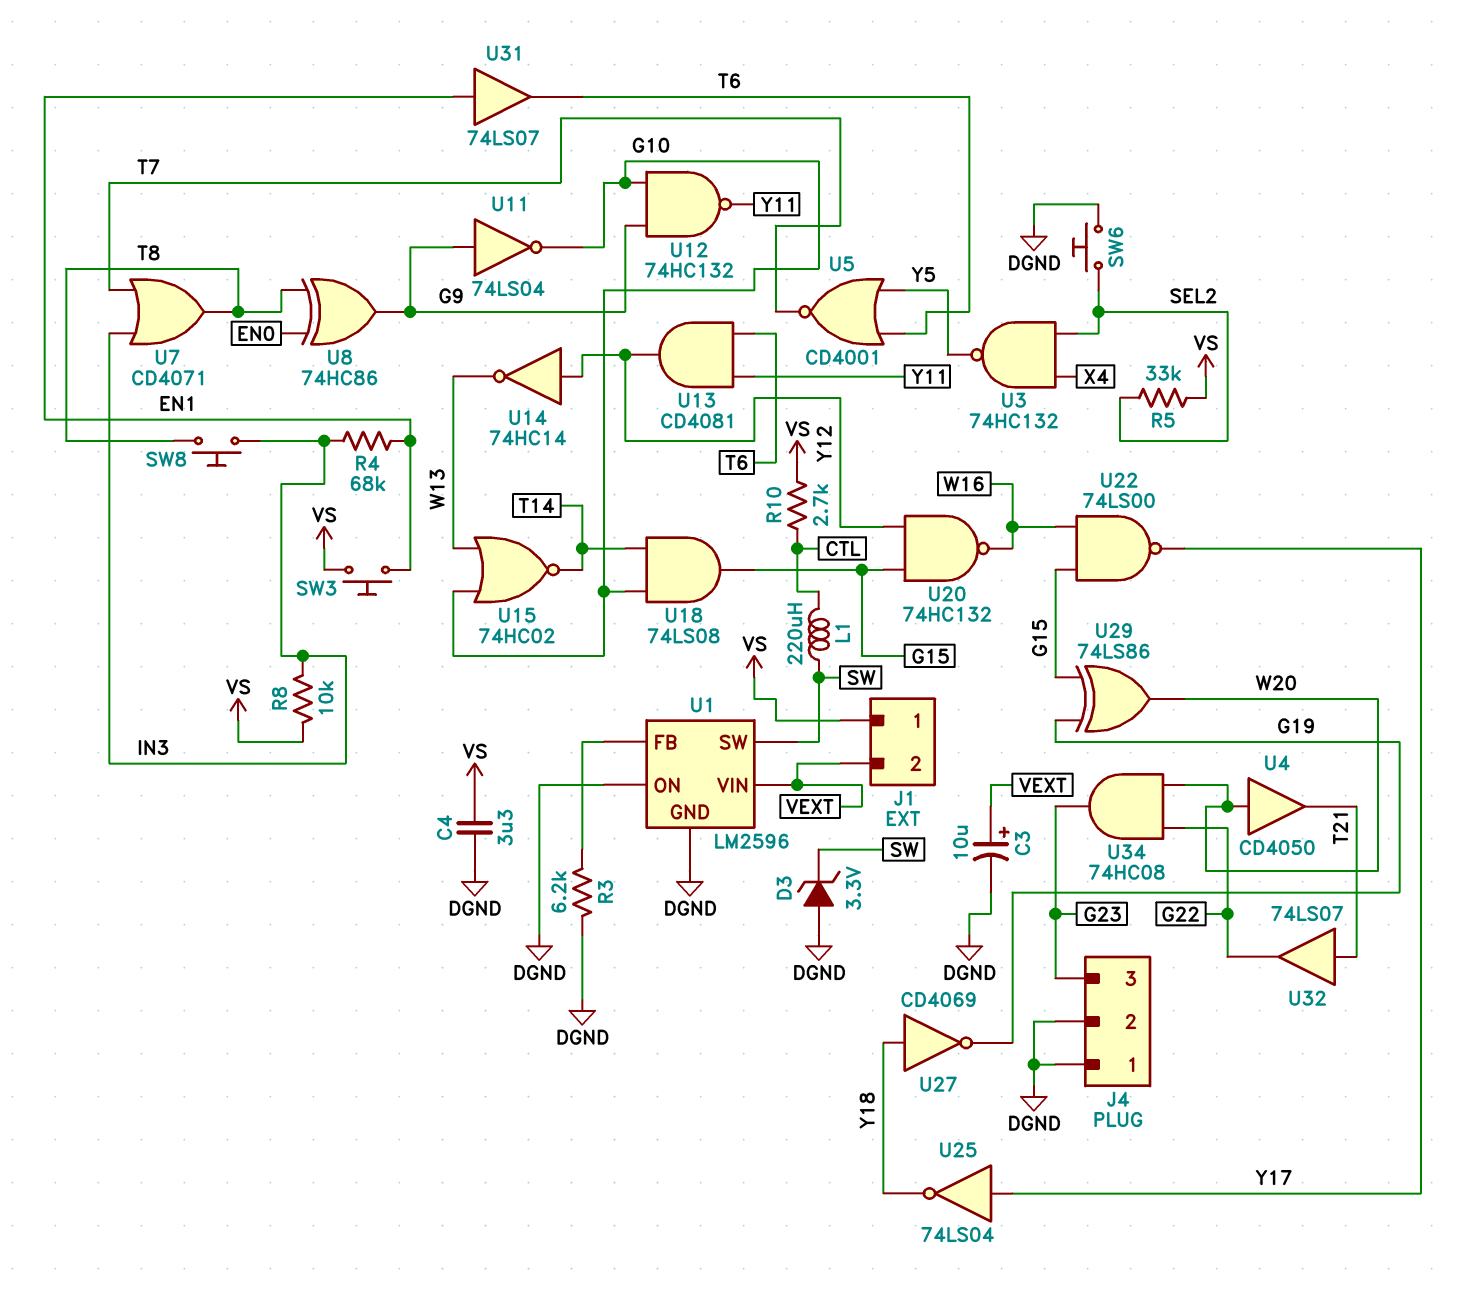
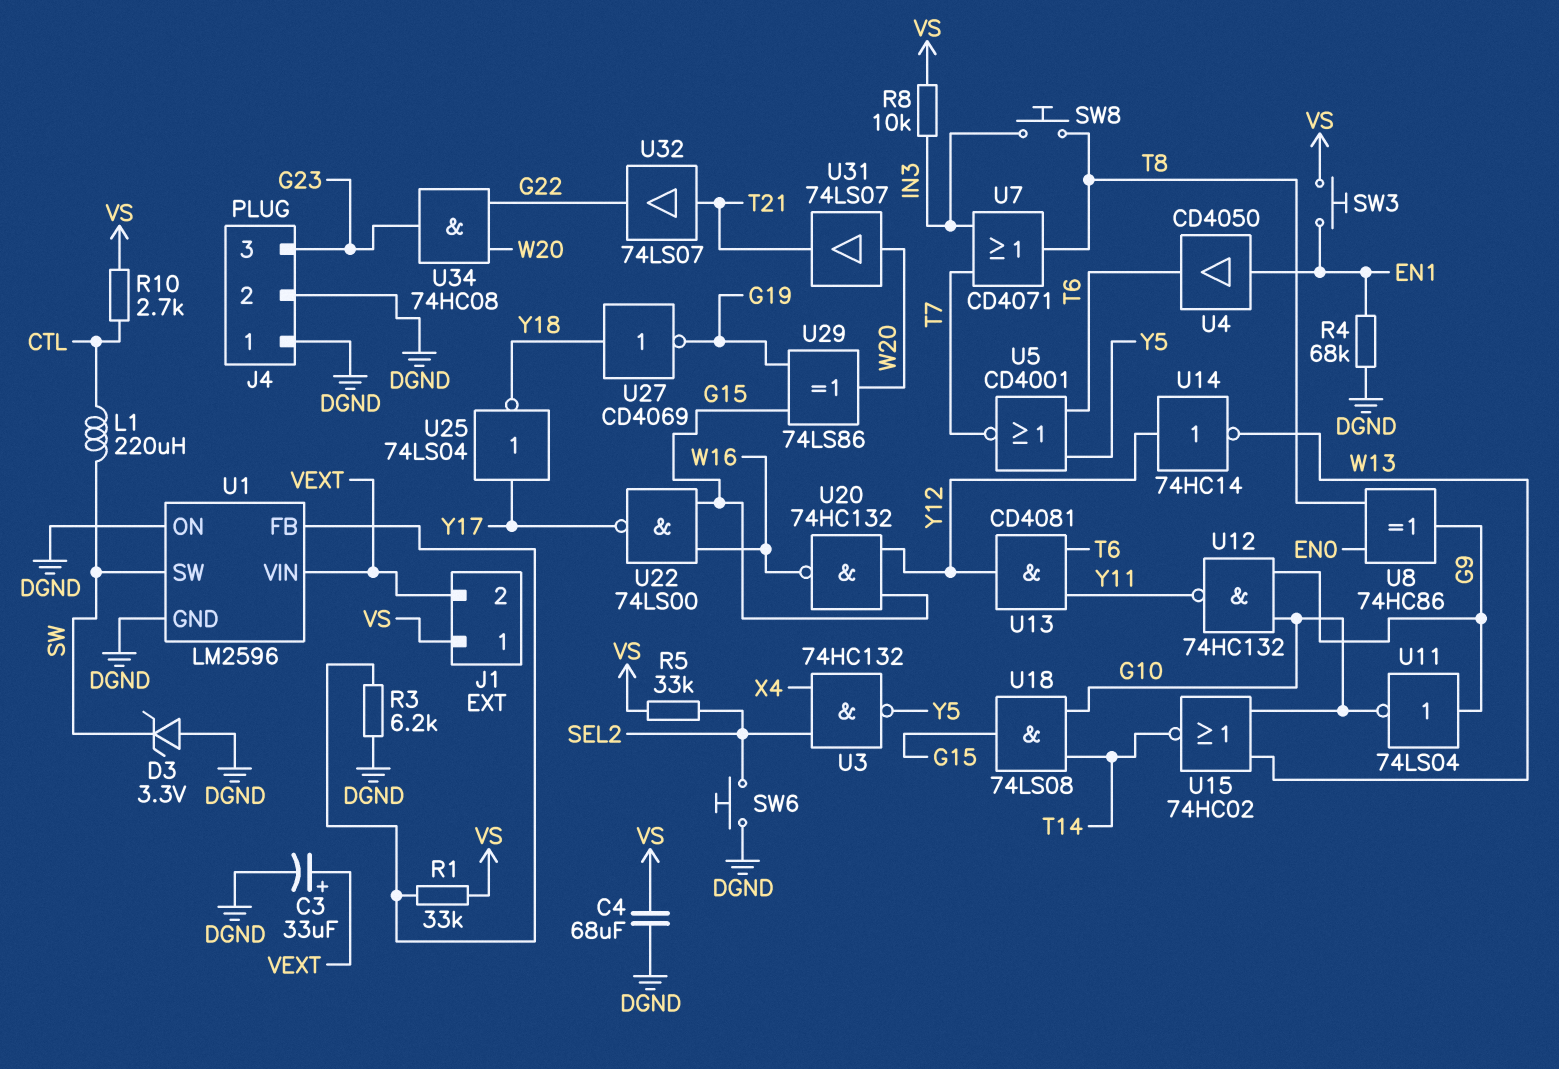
C3: 10uF (plus VEXT, minus DGND) -> 33uF (plus VEXT, minus DGND)
C4: 3.3uF (DGND, VS) -> 68uF (DGND, VS)
R1: none -> 33k (U1/FB, VS)
R4: 68k (EN1, IN3) -> 68k (DGND, EN1)
U4: buffer CD4050 (in W20, out T21) -> buffer CD4050 (in EN1, out T6)
U31: buffer 74LS07 (in EN1, out T6) -> buffer 74LS07 (in W20, out T21)

